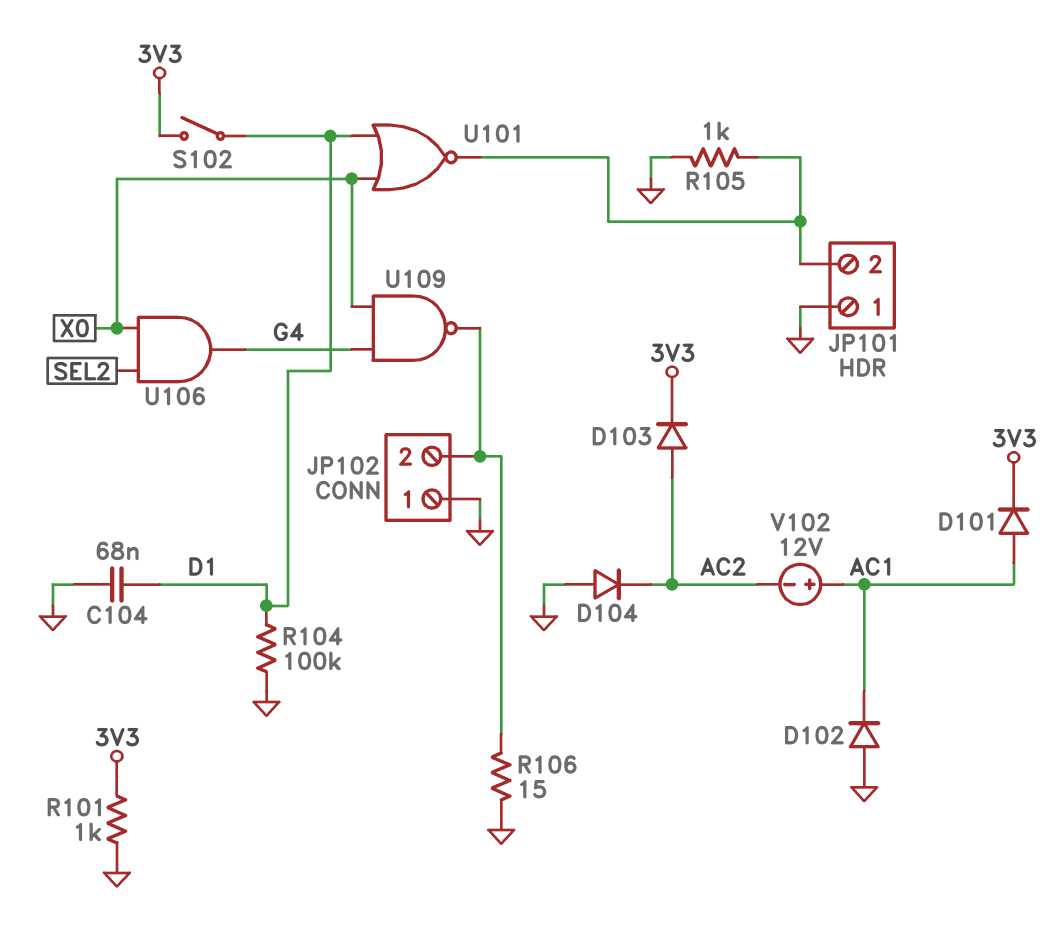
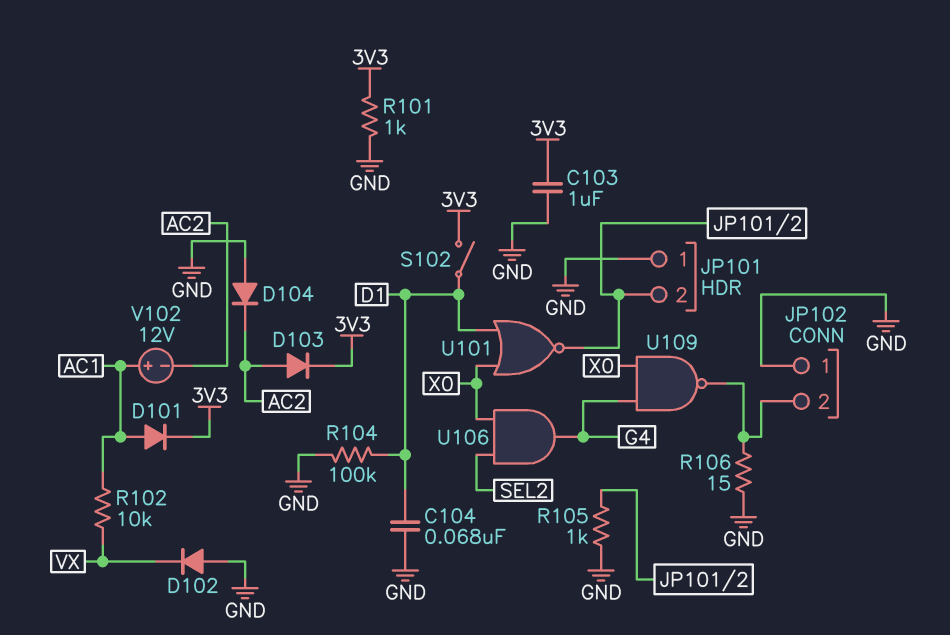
C103: none -> 1uF (3V3, GND)
D102: diode (A GND, K AC1) -> diode (A GND, K VX)
R102: none -> 10k (AC1, VX)

